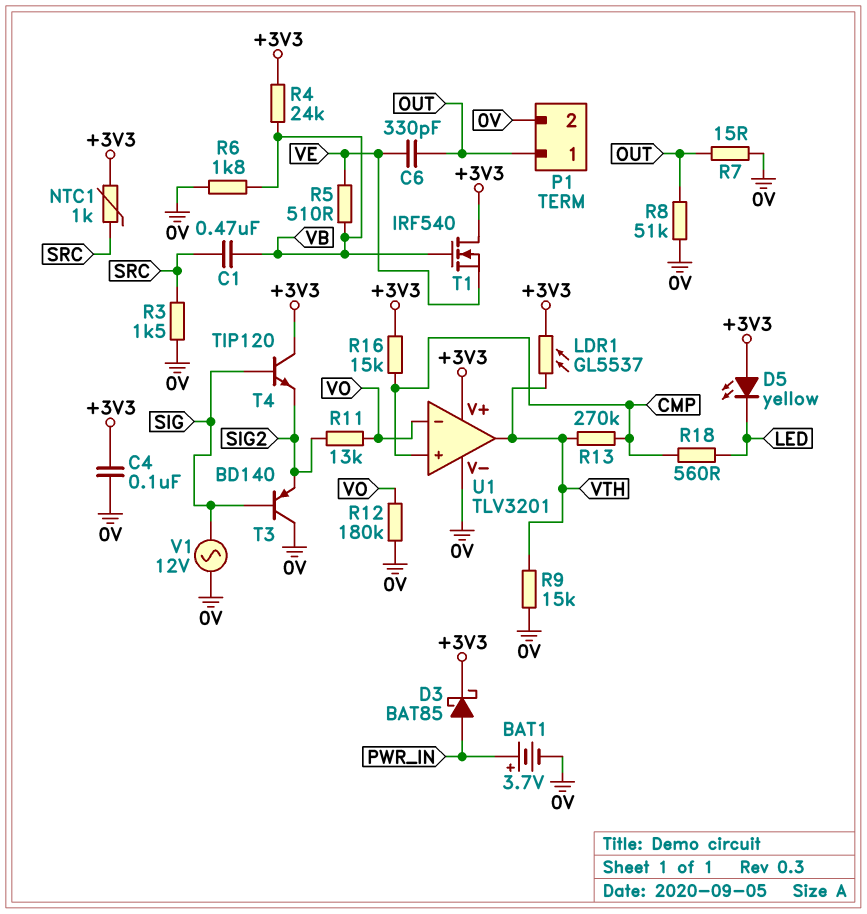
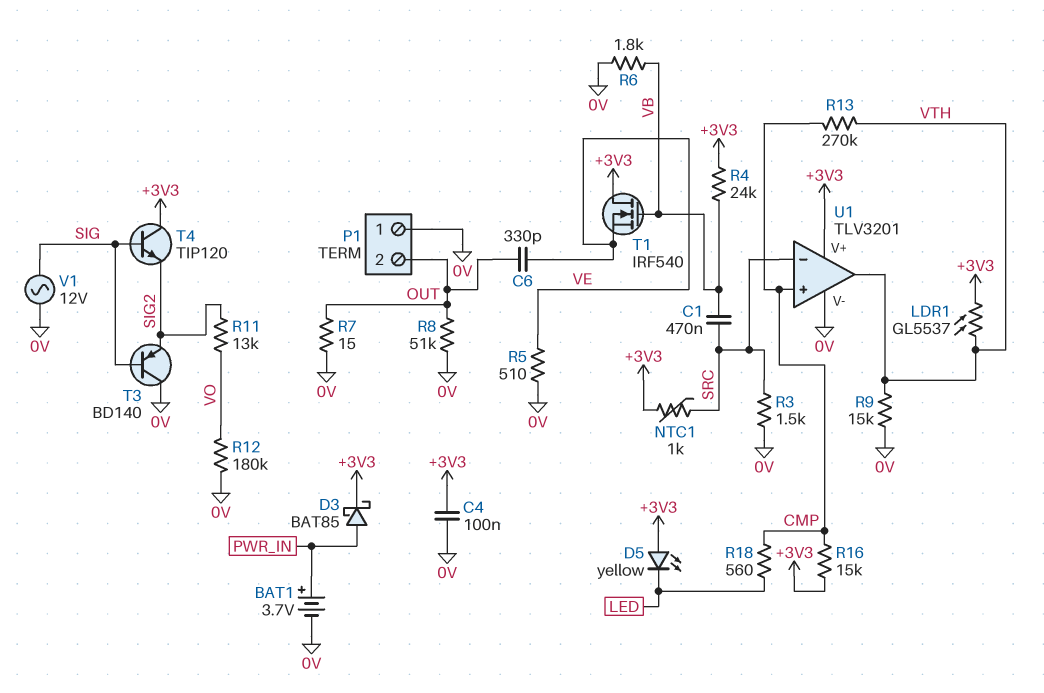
P1 pin 1: OUT -> 0V
P1 pin 2: 0V -> OUT
R5: 510 (VB, VE) -> 510 (0V, VE)
U1 pin in-: VO -> SRC

